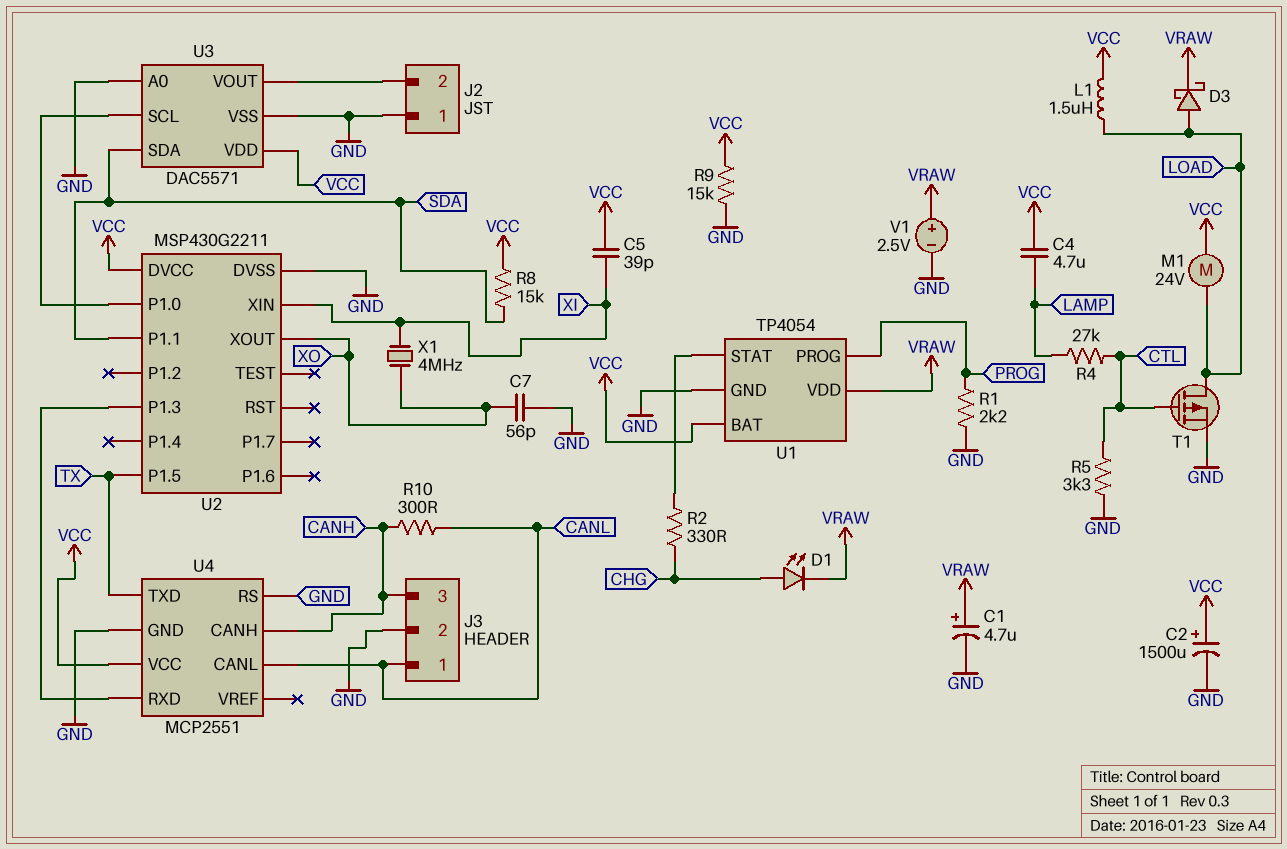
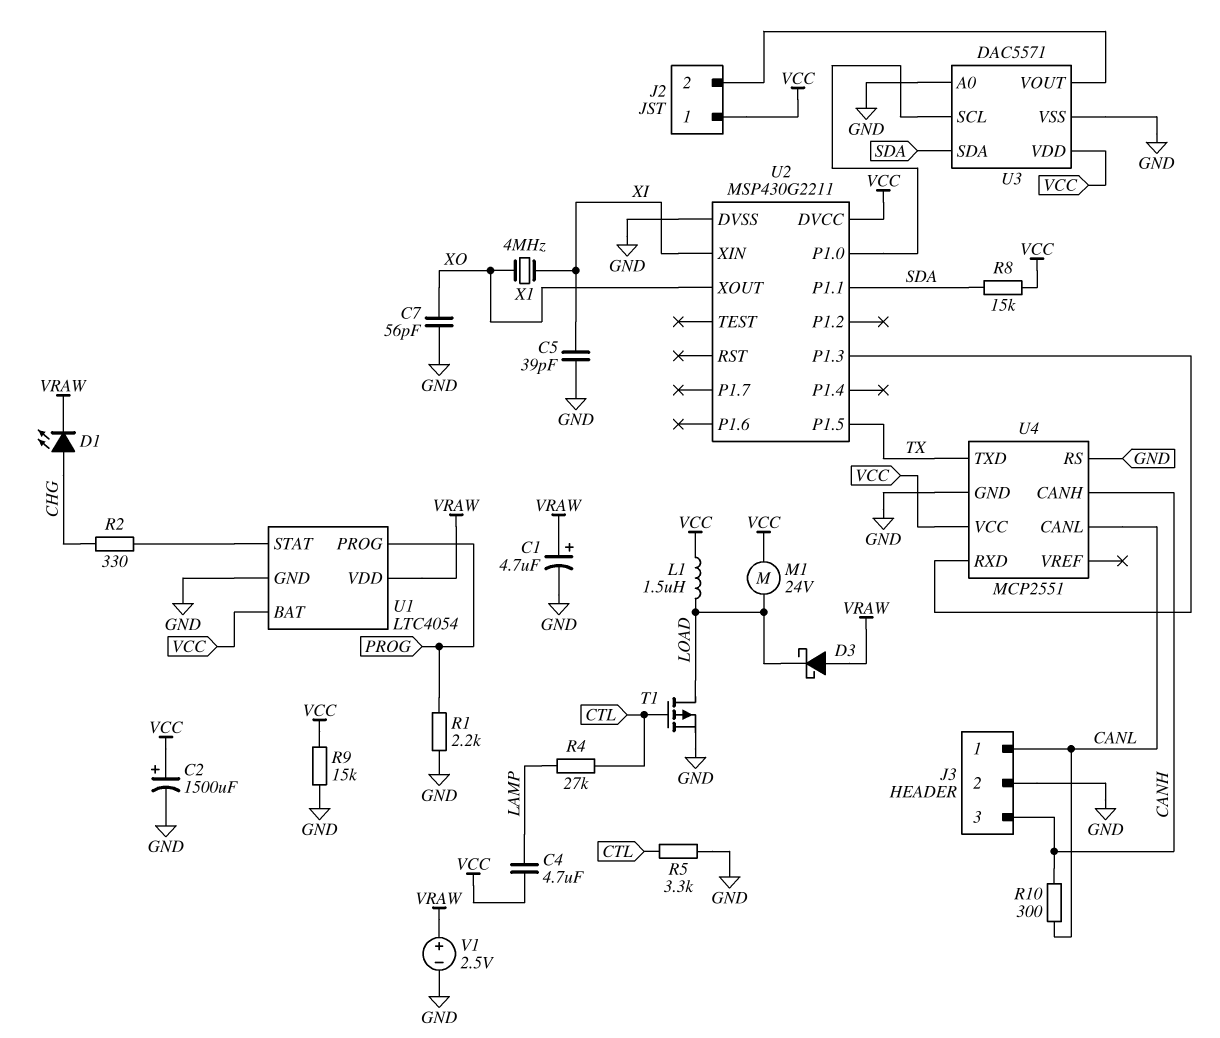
C5: 39pF (VCC, XI) -> 39pF (GND, XI)
D3: schottky (A LOAD, K VRAW) -> schottky (A VRAW, K LOAD)
J2 pin 1: GND -> VCC
U1: TP4054 -> LTC4054

